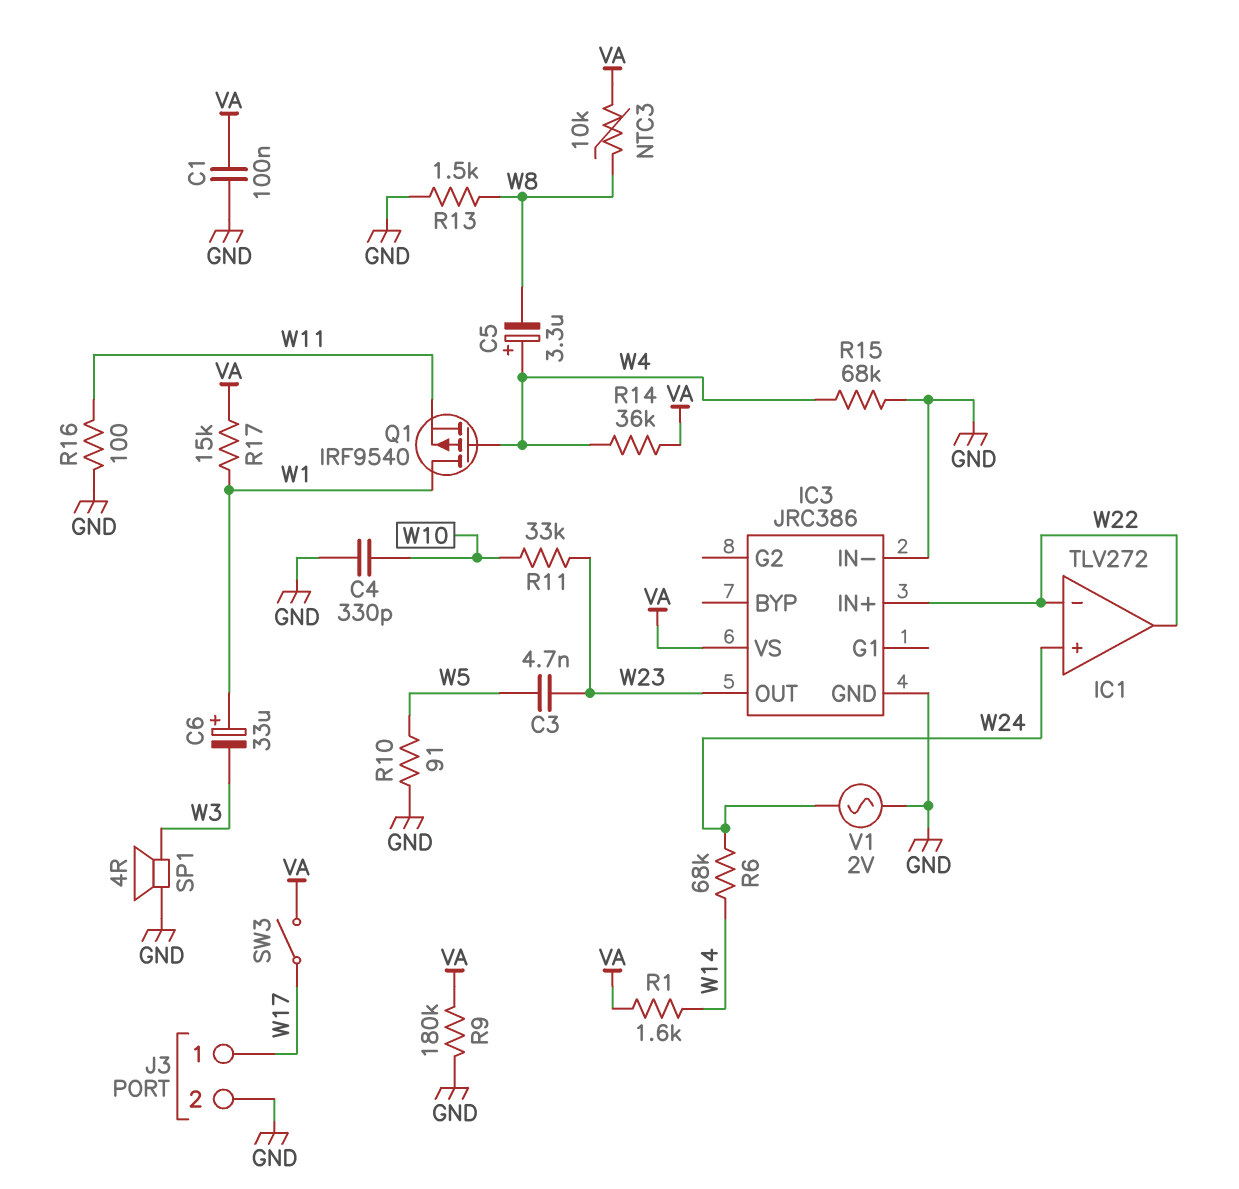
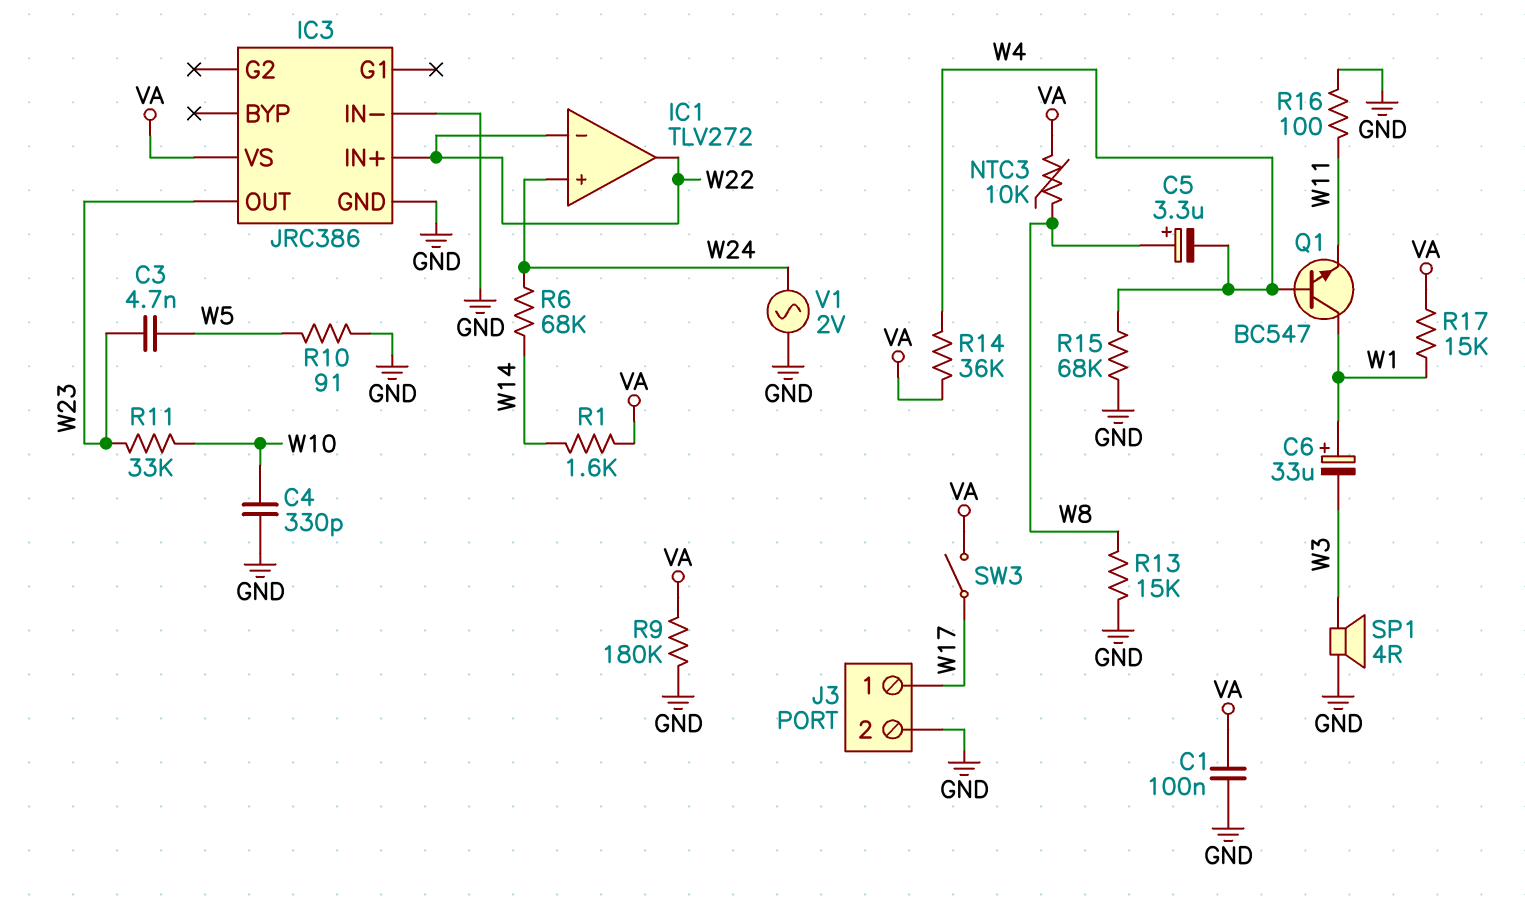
C5: 3.3uF (plus W4, minus W8) -> 3.3uF (plus W8, minus W4)
Q1: PMOS IRF9540 (G W4, D W1, S W11) -> NPN BC547 (B W4, C W1, E W11)
R13: 1.5k (GND, W8) -> 15k (GND, W8)

